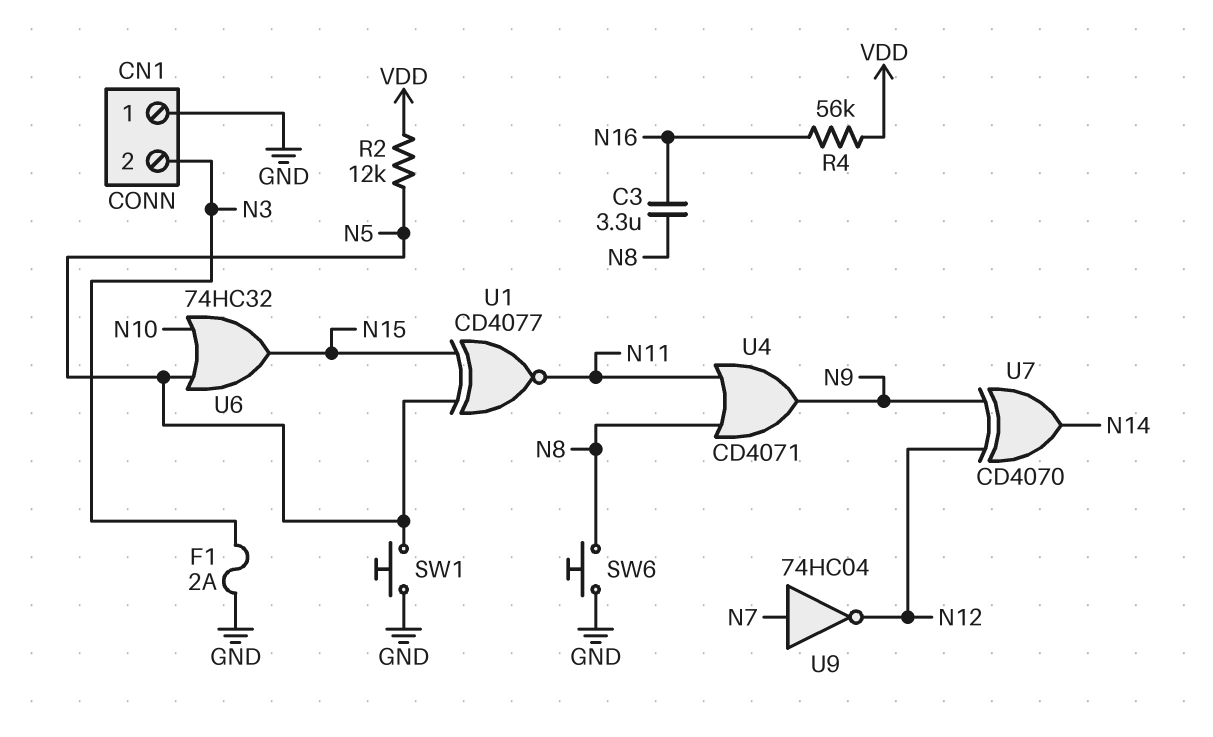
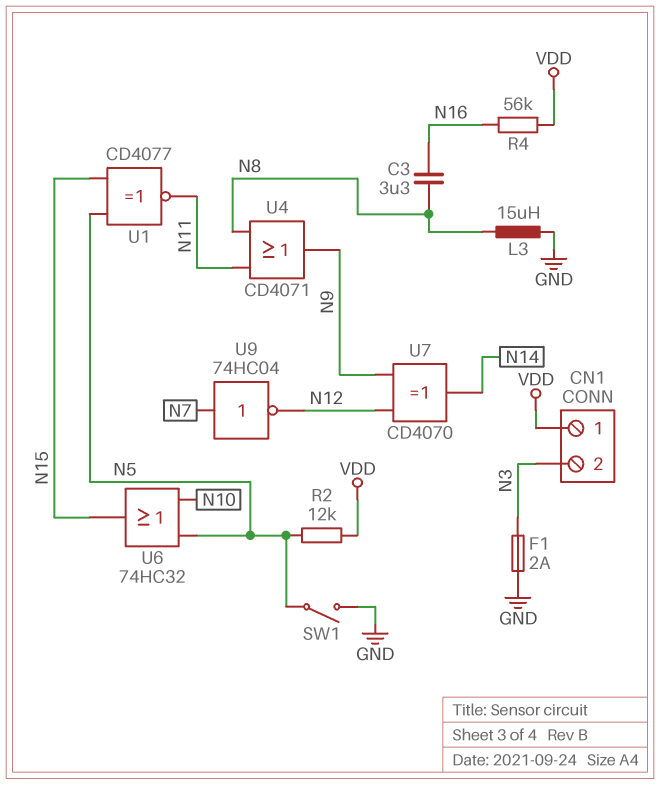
CN1 pin 1: GND -> VDD
L3: none -> 15uH (GND, N8)
SW1: button (GND, N5) -> switch (GND, N5)
SW6: button (GND, N8) -> none

